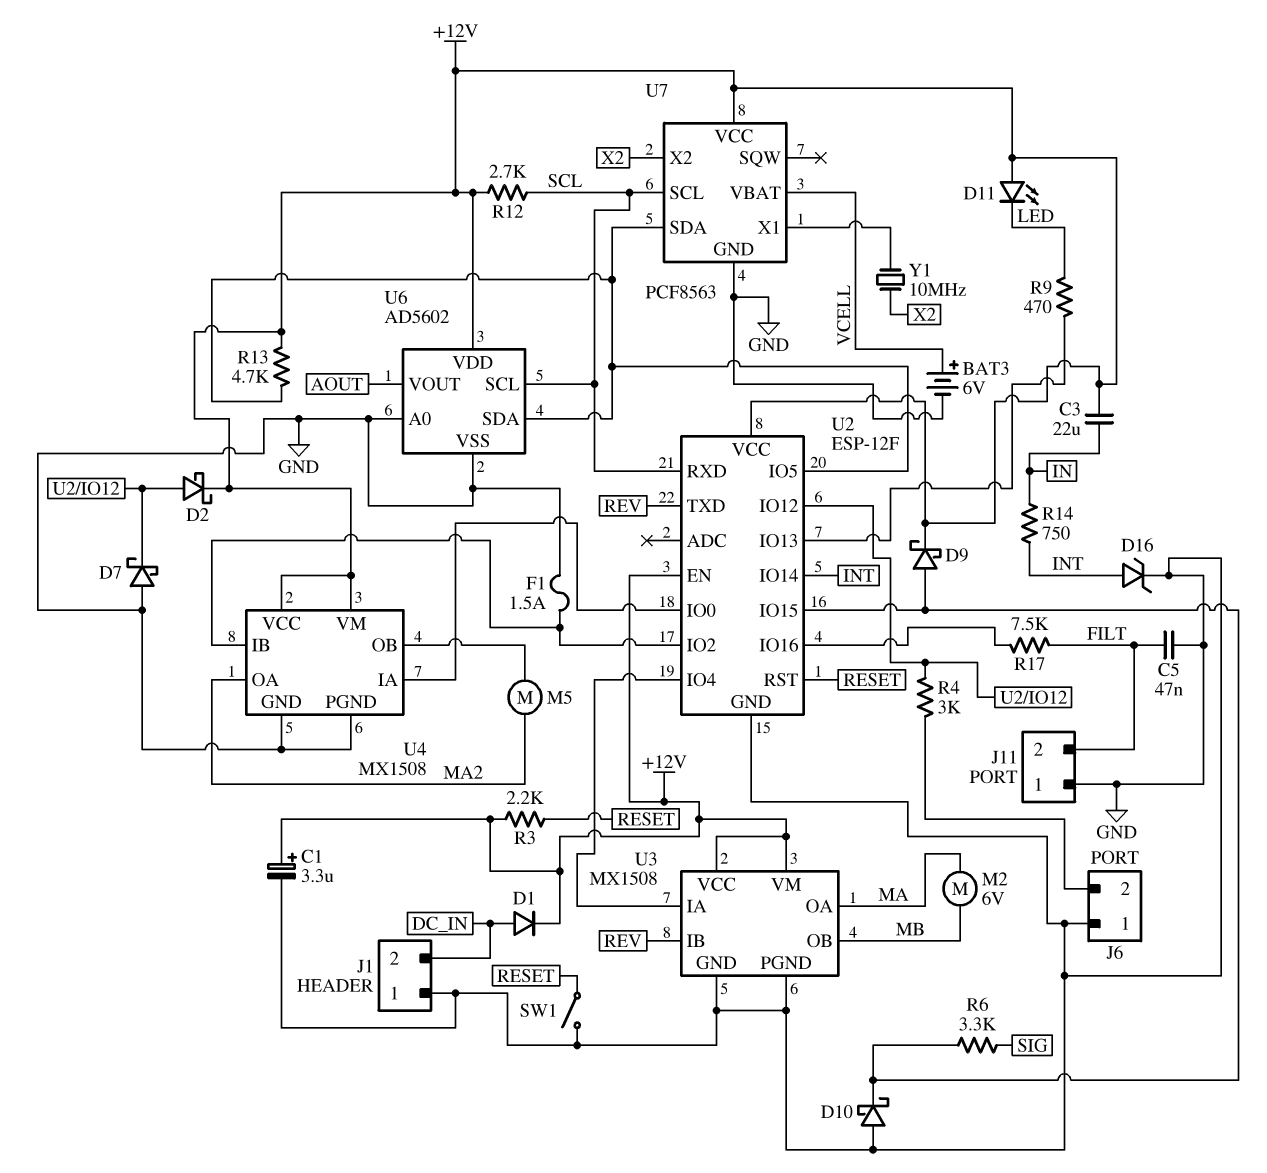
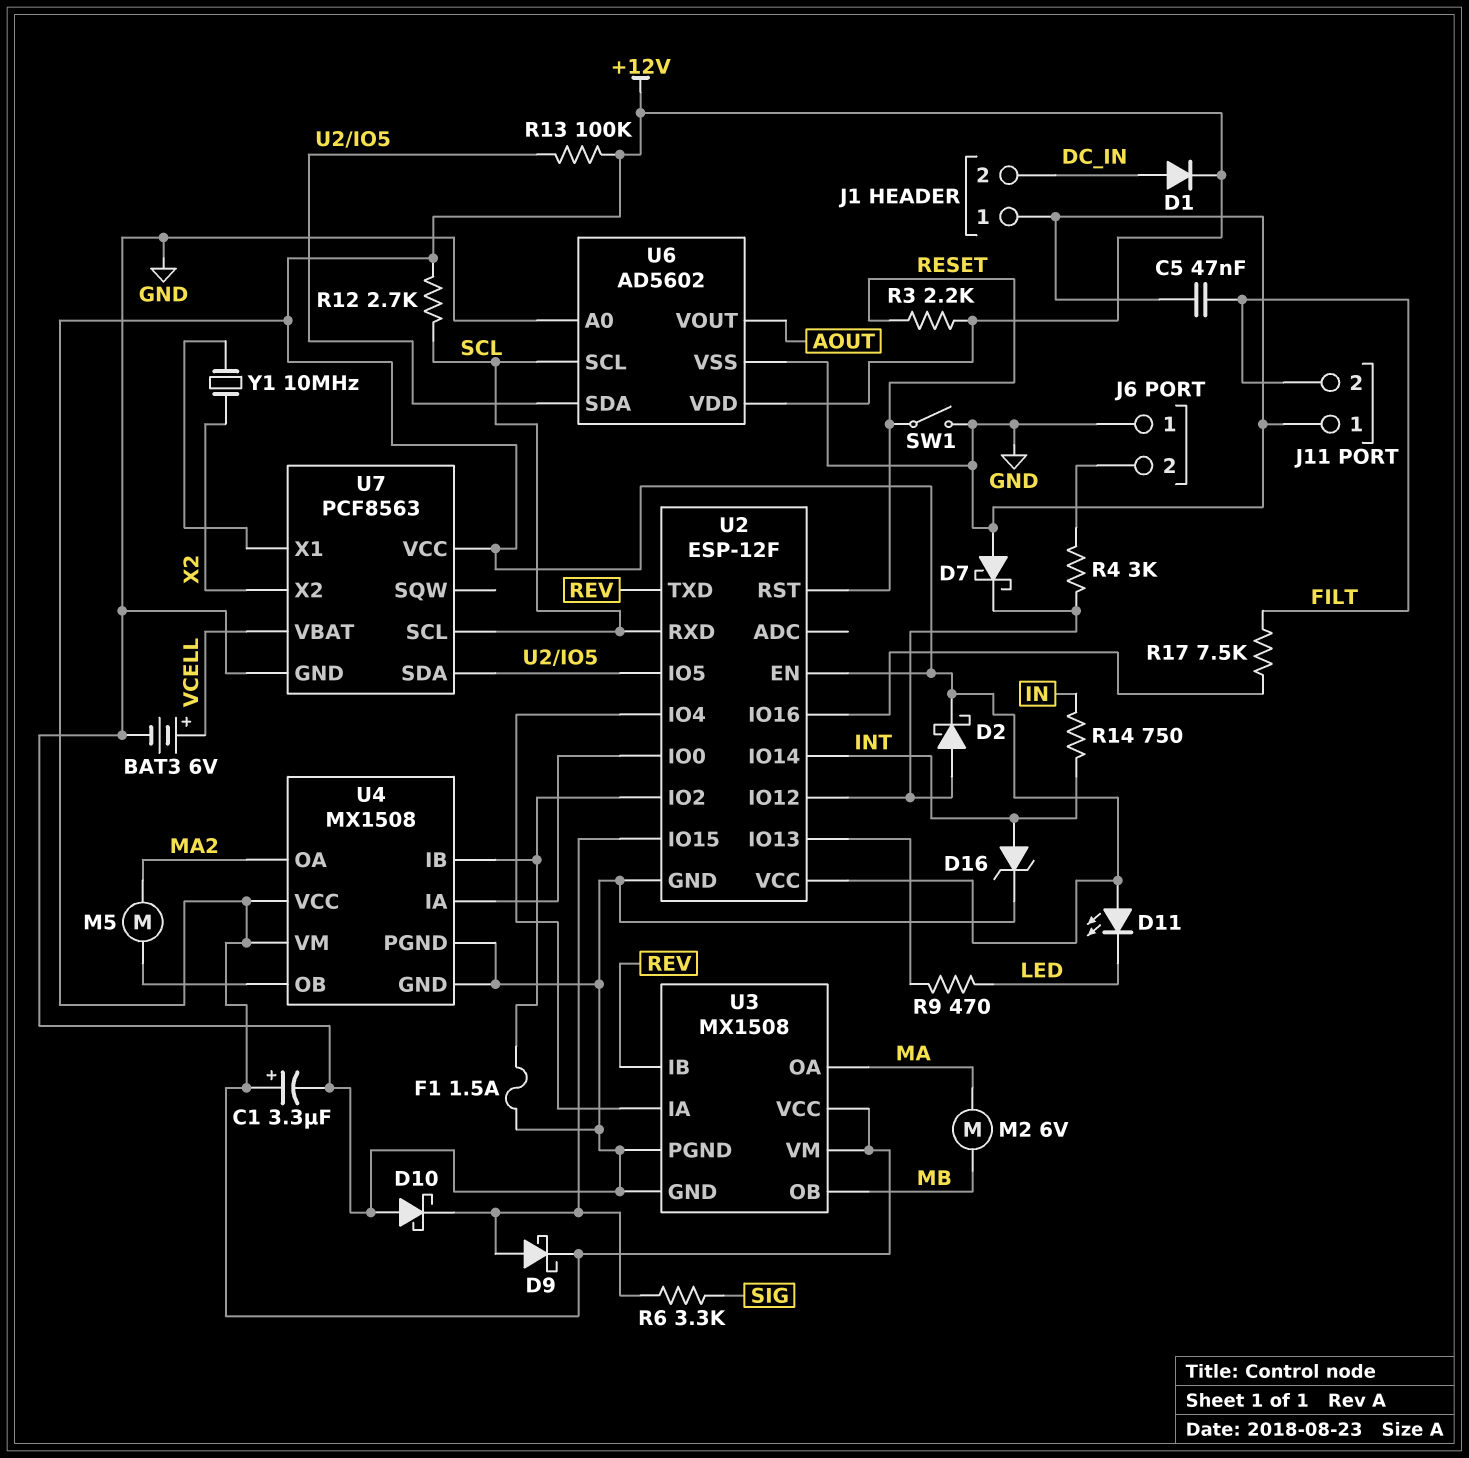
C3: 22uF (+12V, IN) -> none
R13: 4.7k (+12V, U2/IO5) -> 100k (+12V, U2/IO5)

